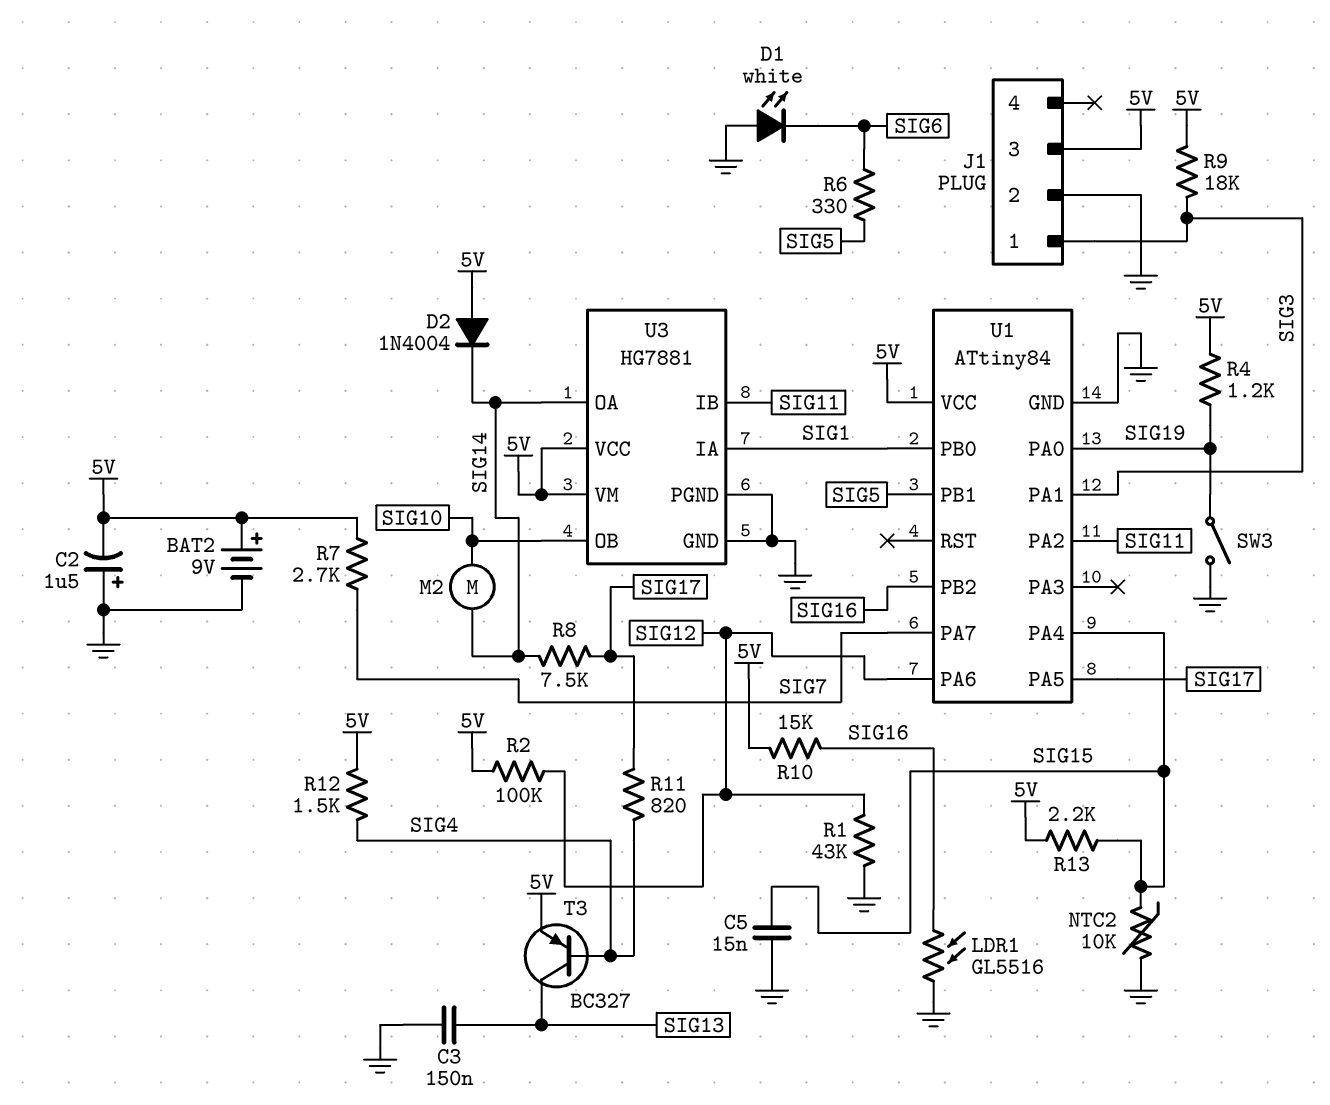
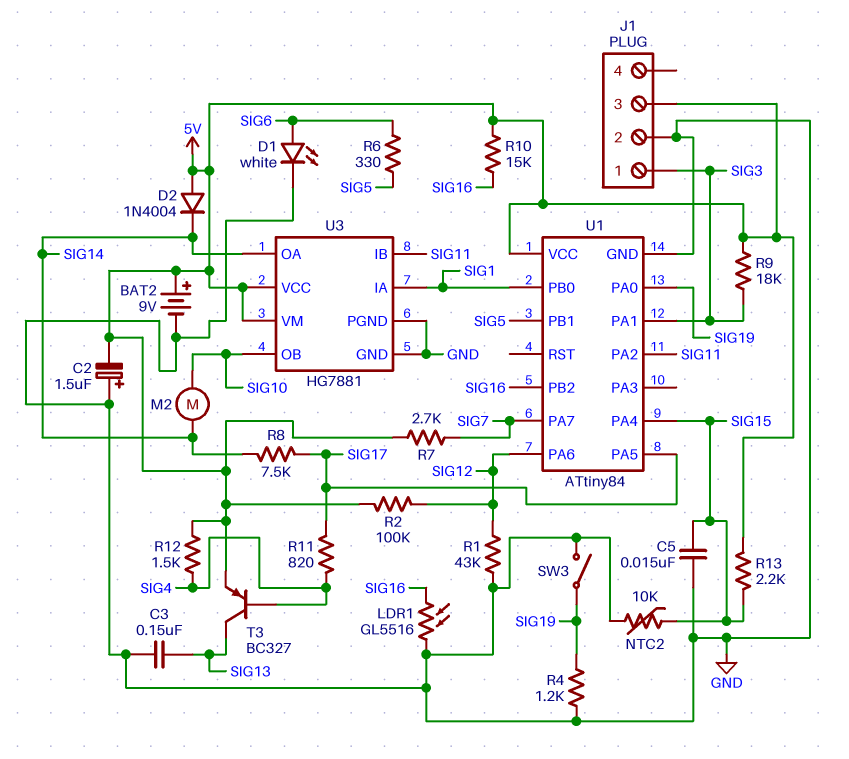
D1: LED white (A GND, K SIG6) -> LED white (A SIG6, K GND)
R4: 1.2k (5V, SIG19) -> 1.2k (GND, SIG19)

